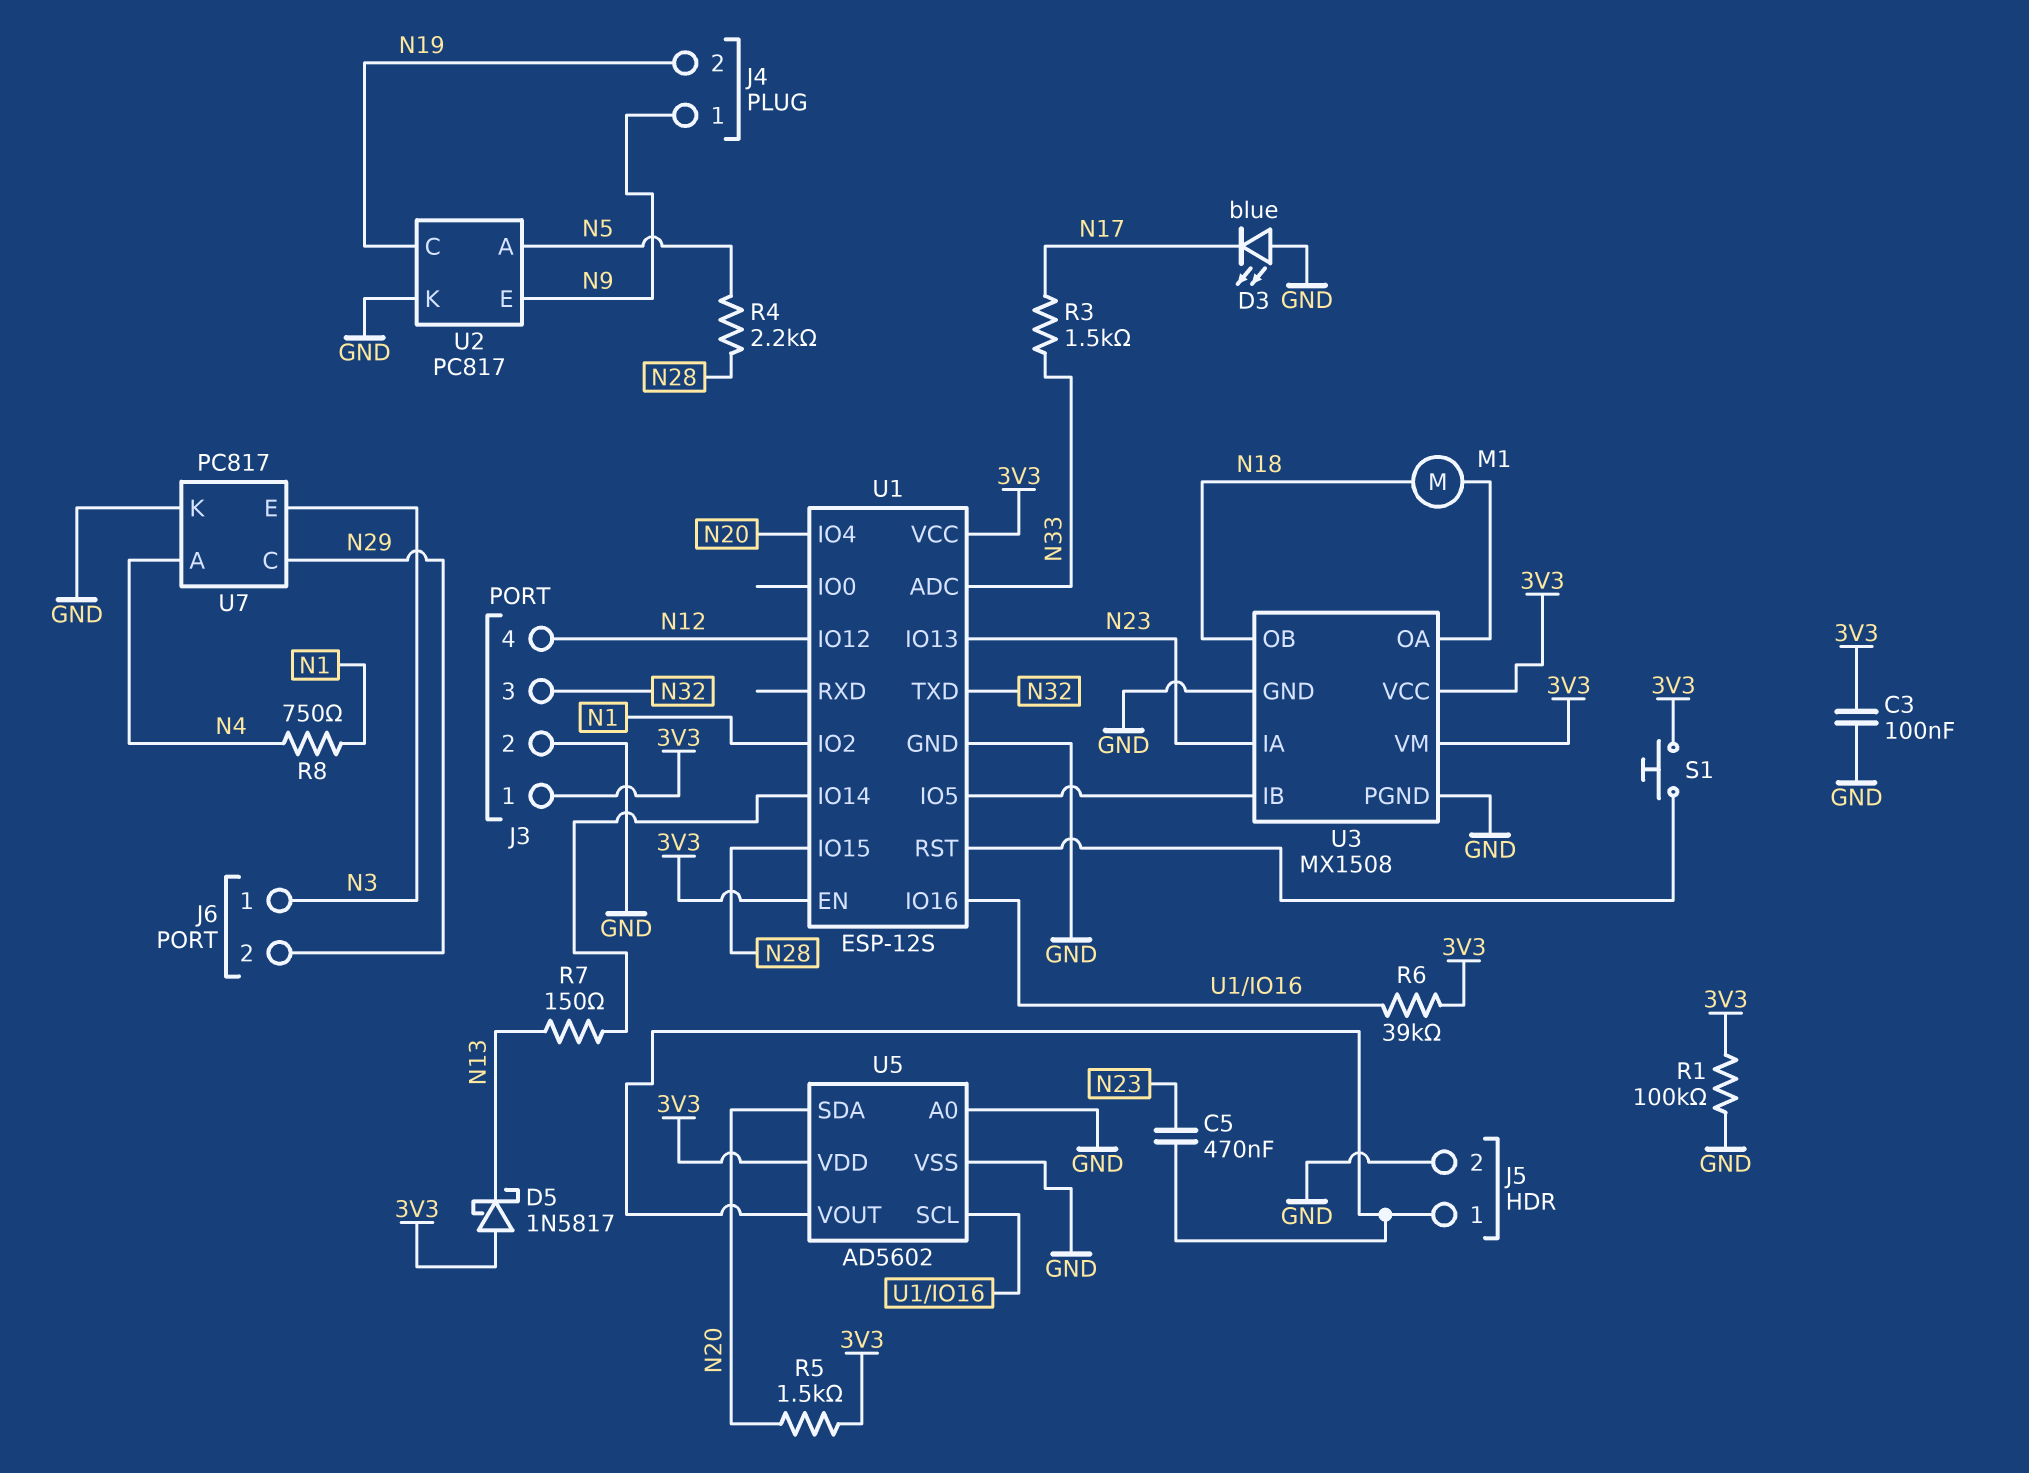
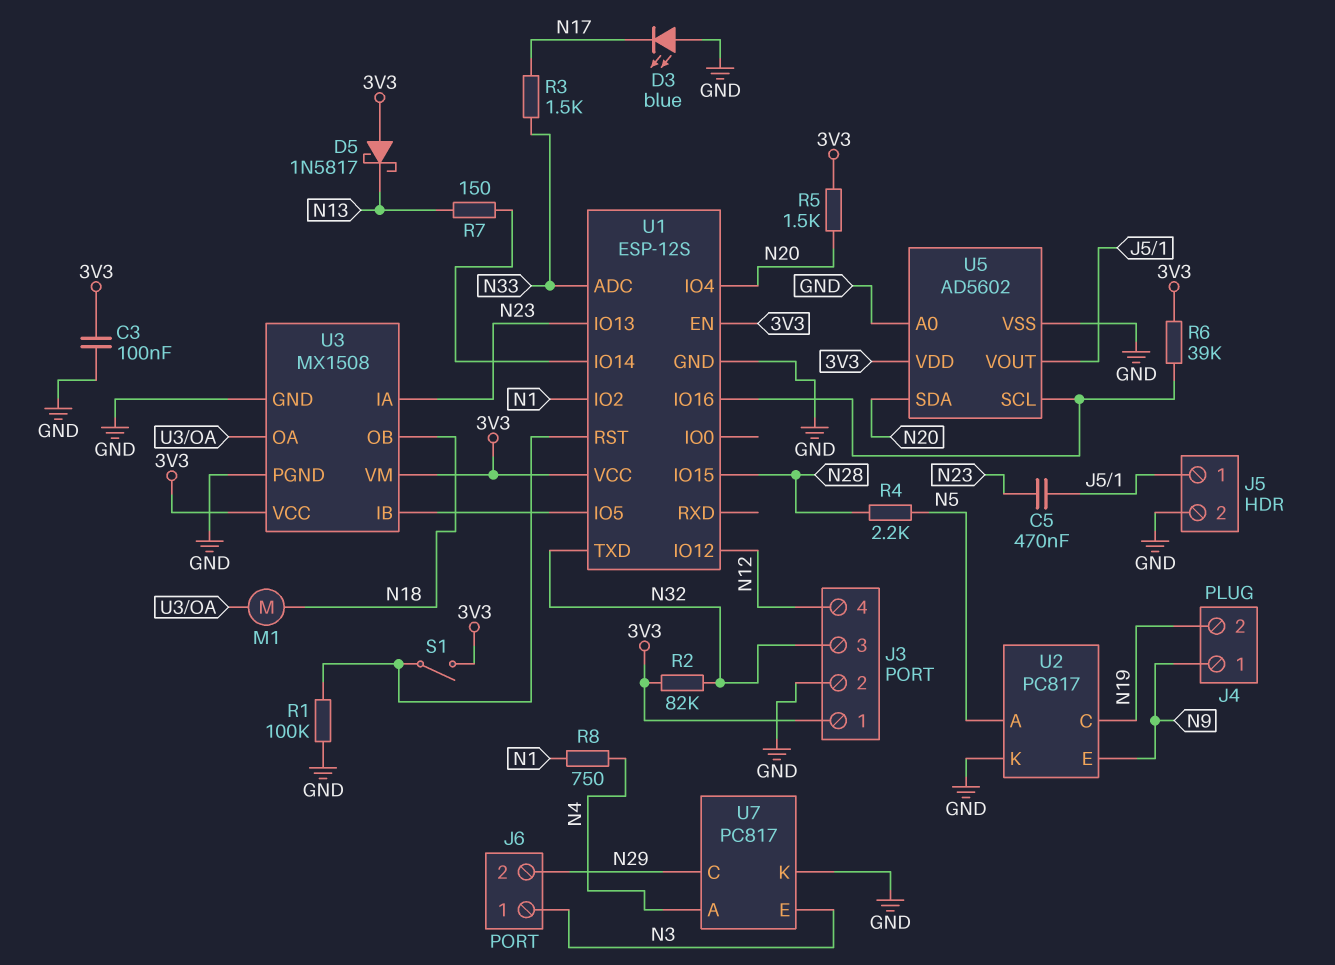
R1: 100k (3V3, GND) -> 100k (GND, U1/RST)
R2: none -> 82k (3V3, N32)
S1: button (3V3, U1/RST) -> switch (3V3, U1/RST)

